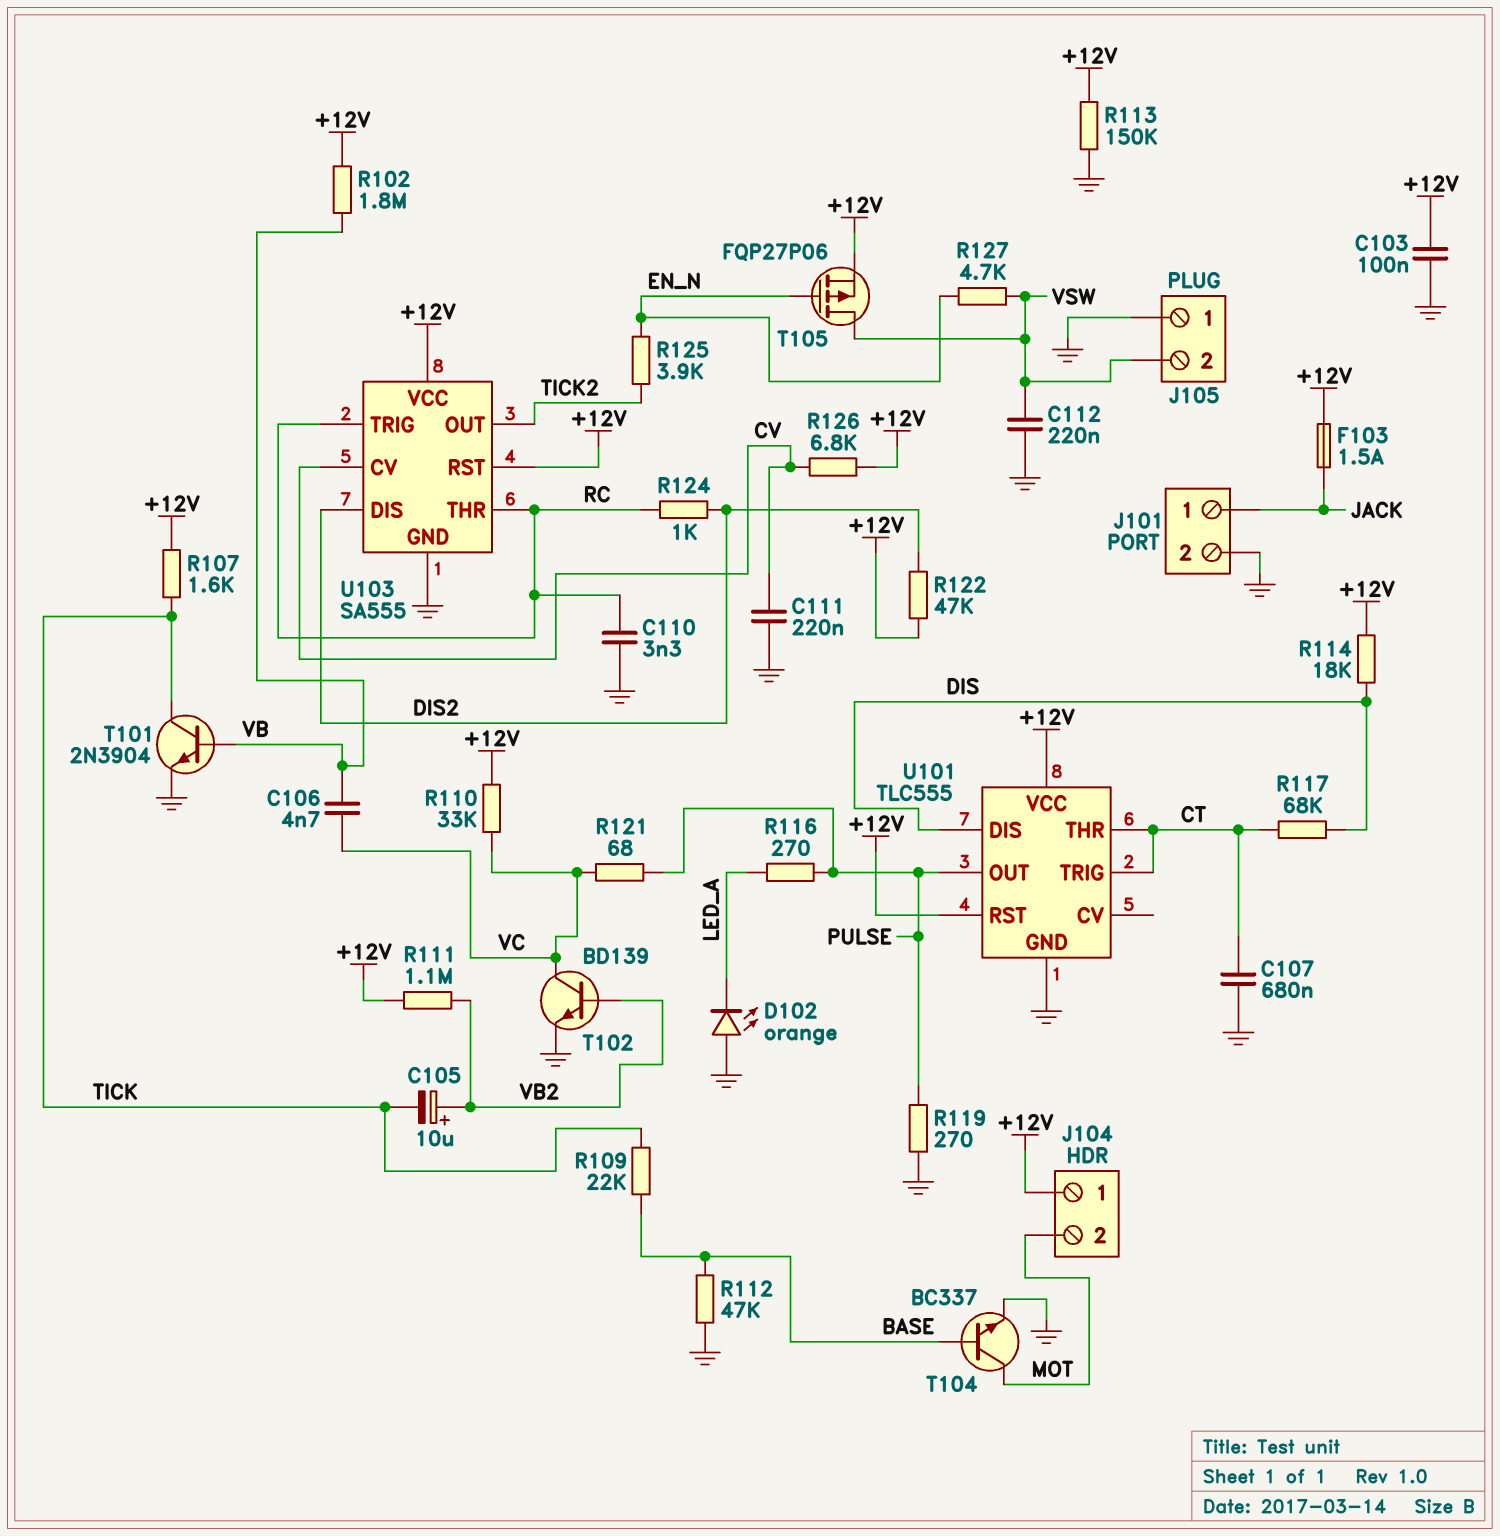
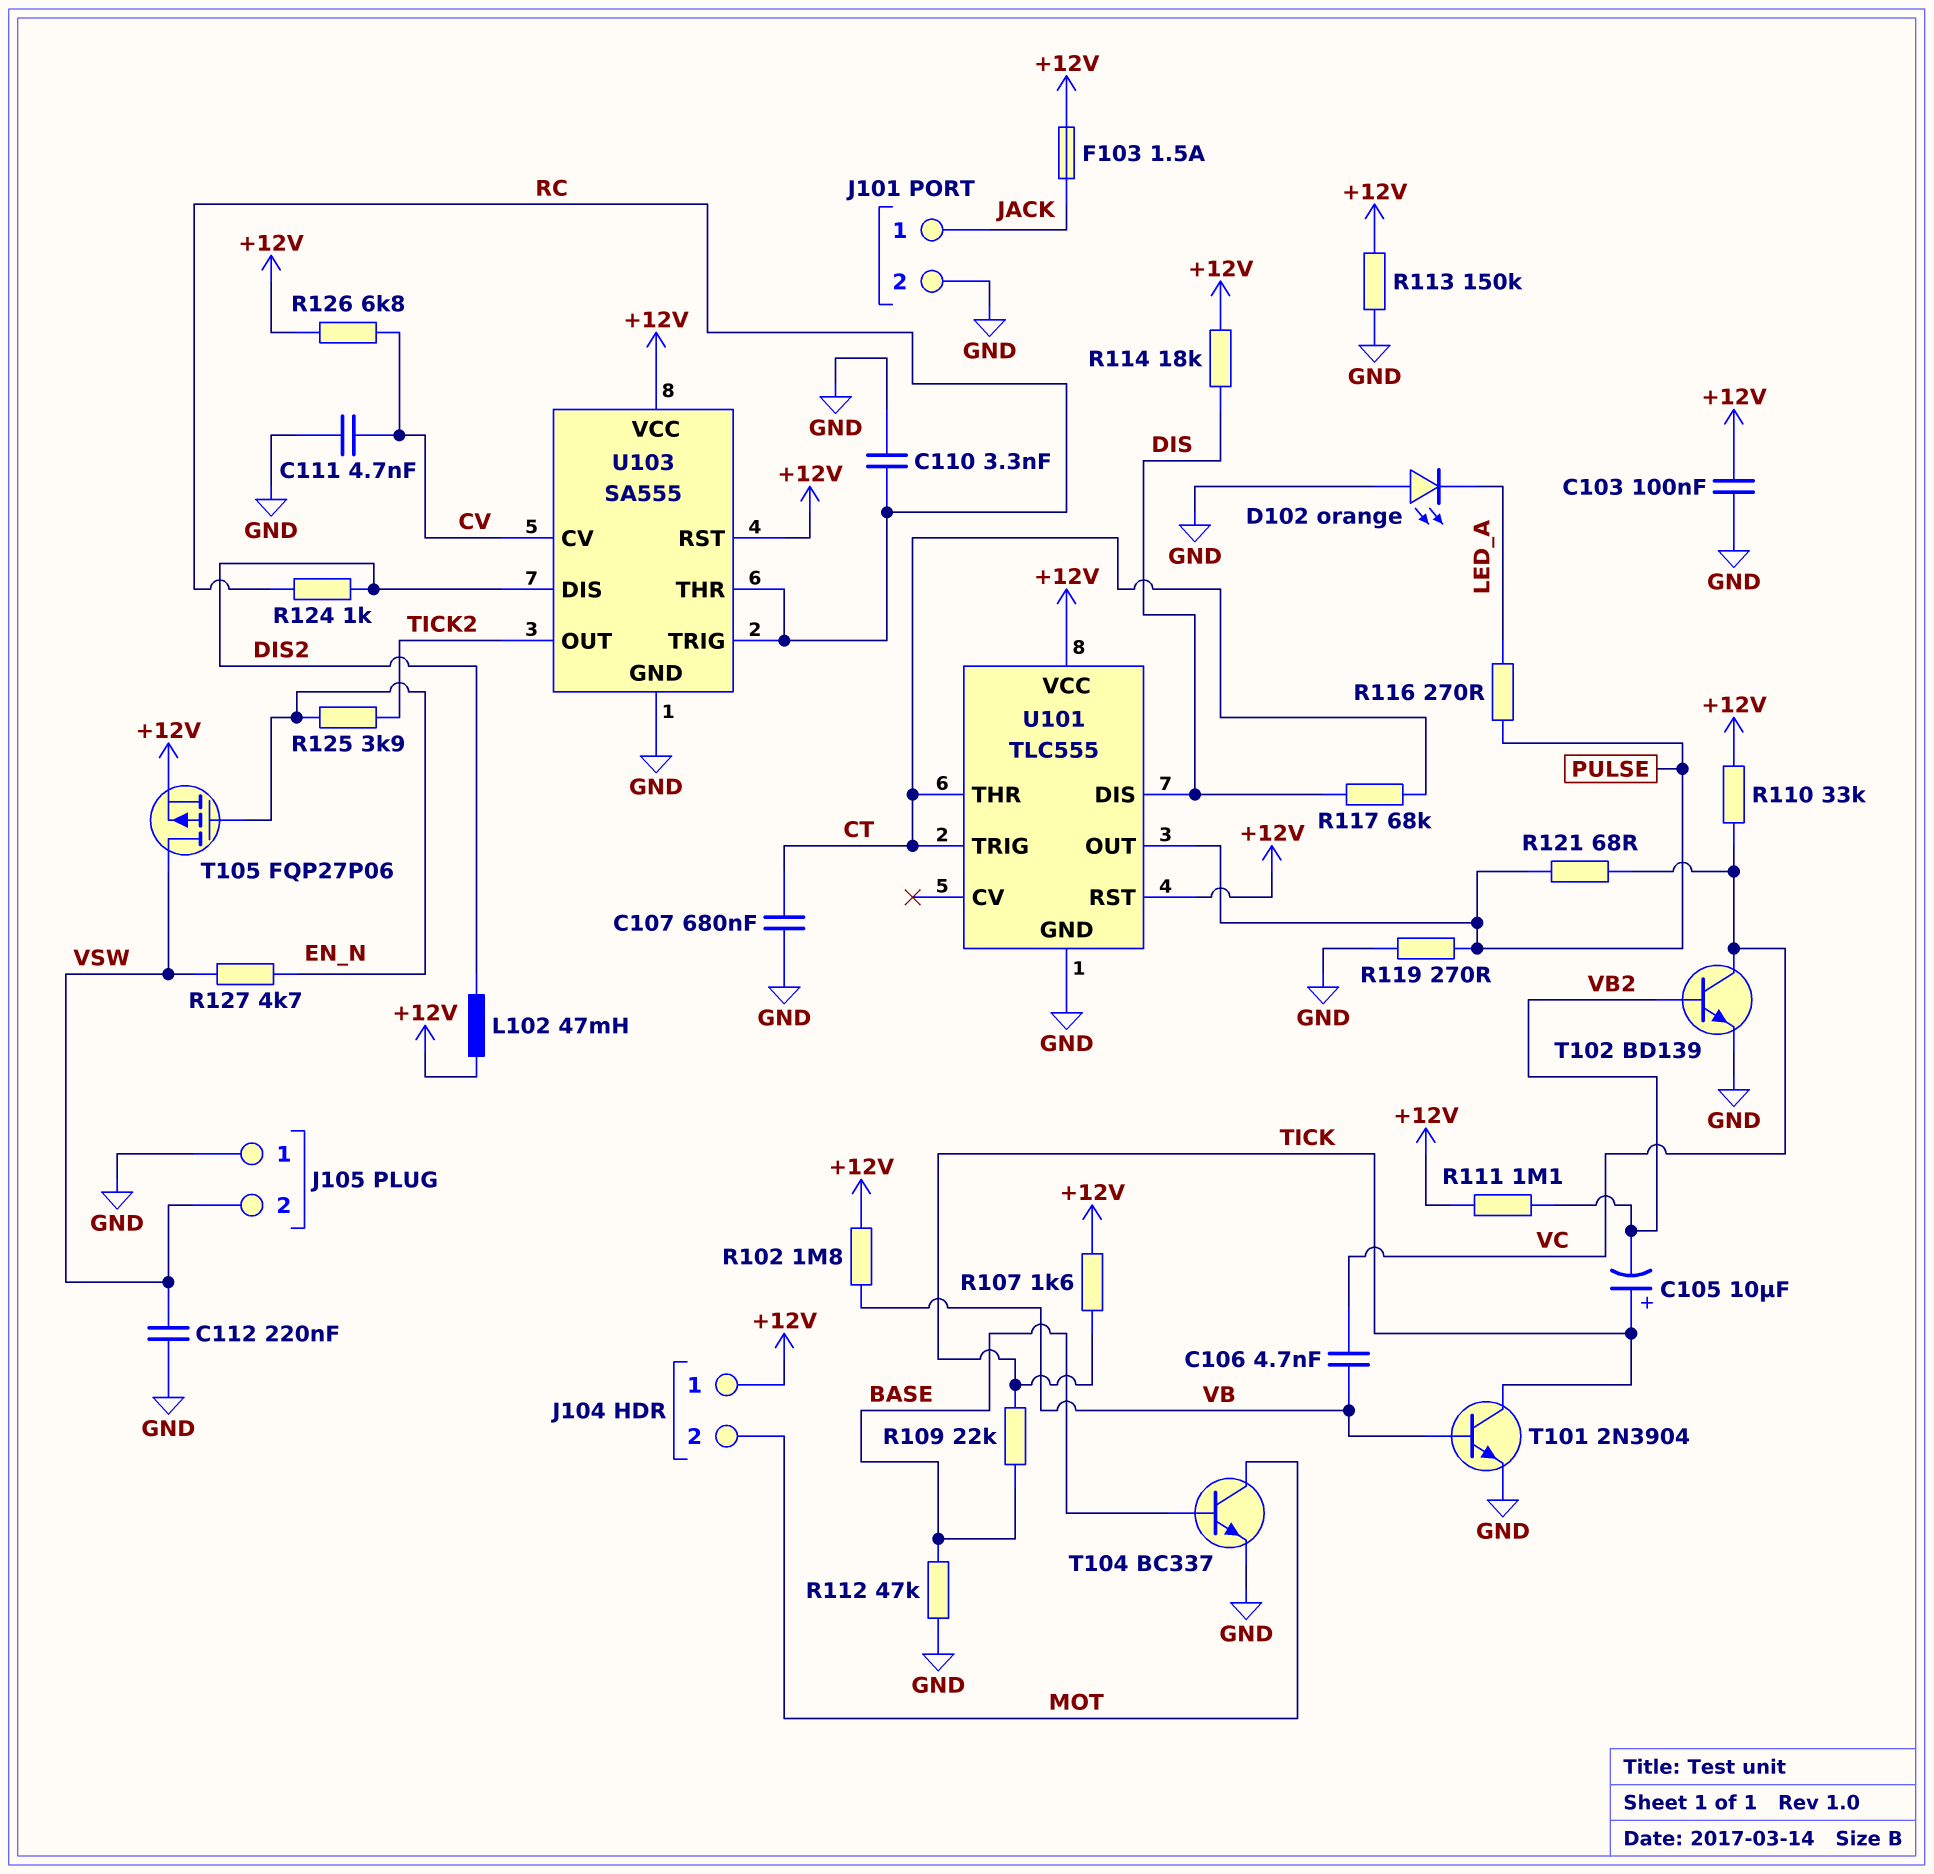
C105: 10uF (plus VB2, minus TICK) -> 10uF (plus TICK, minus VB2)
C111: 220nF (CV, GND) -> 4.7nF (CV, GND)
L102: none -> 47mH (+12V, DIS2)
R122: 47k (+12V, DIS2) -> none

